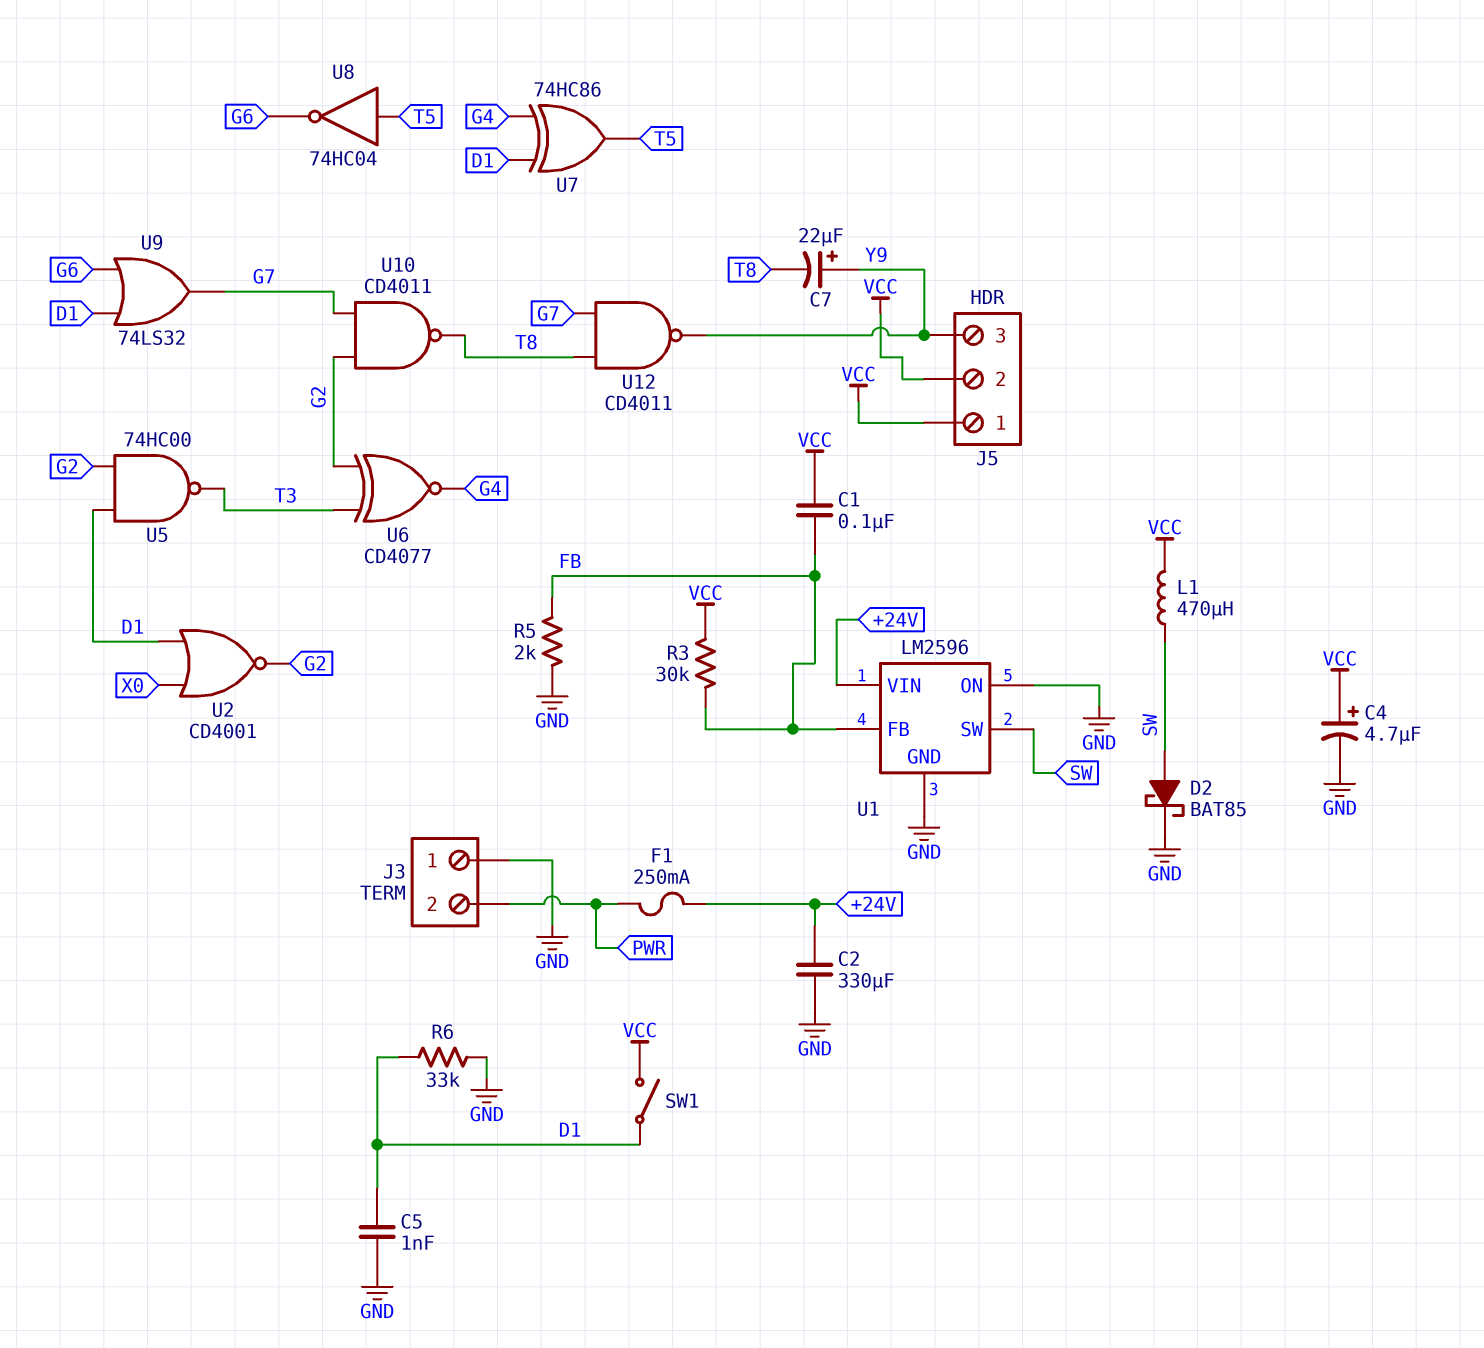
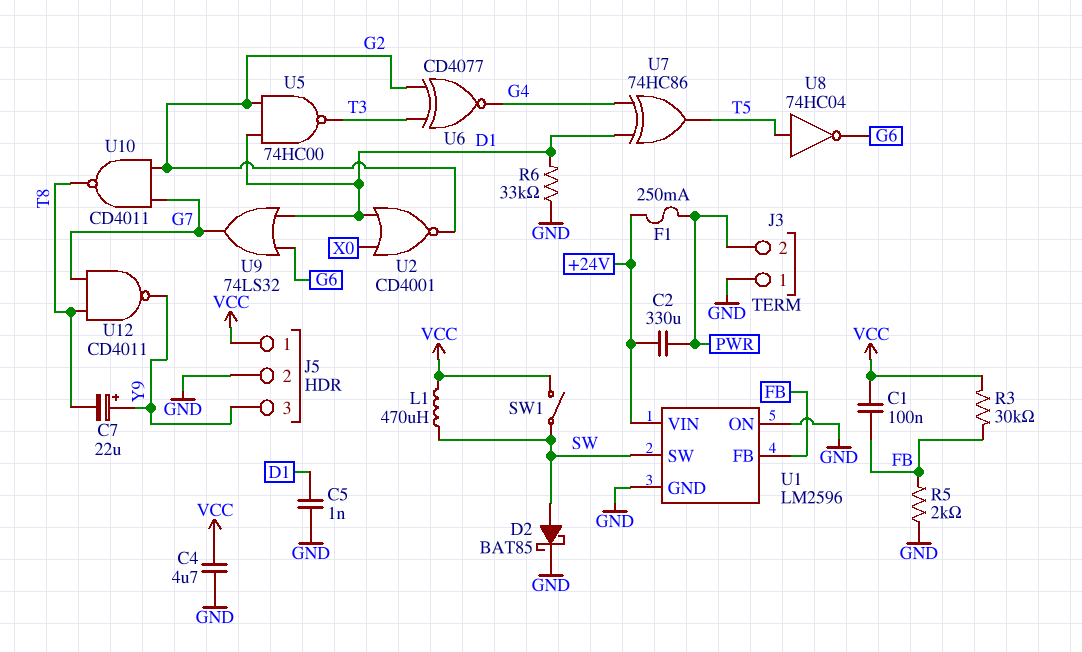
C2: 330uF (+24V, GND) -> 330uF (+24V, PWR)
C4: 4.7uF (plus VCC, minus GND) -> 4.7uF (GND, VCC)
J5 pin 2: VCC -> GND
SW1: switch (D1, VCC) -> switch (SW, VCC)

